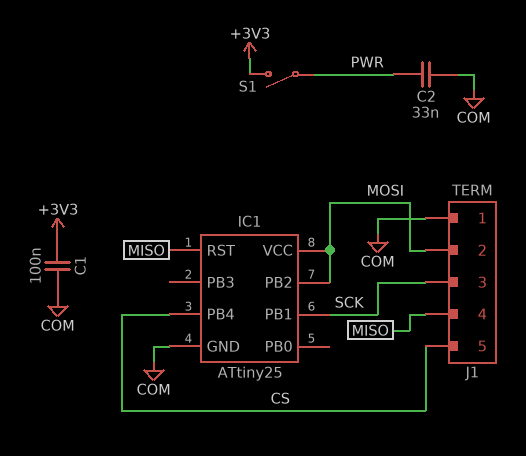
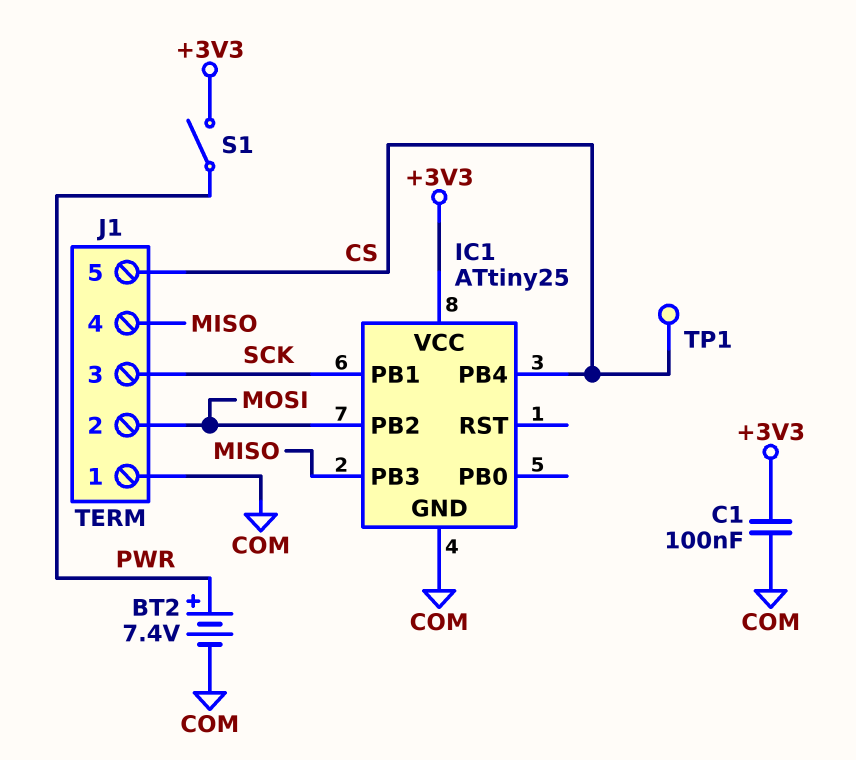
BT2: none -> 7.4V (plus PWR, minus COM)
C2: 33nF (COM, PWR) -> none
IC1 pin PB3: none -> MISO
IC1 pin RST: MISO -> none
IC1 pin VCC: MOSI -> +3V3
TP1: none -> test point (CS)

